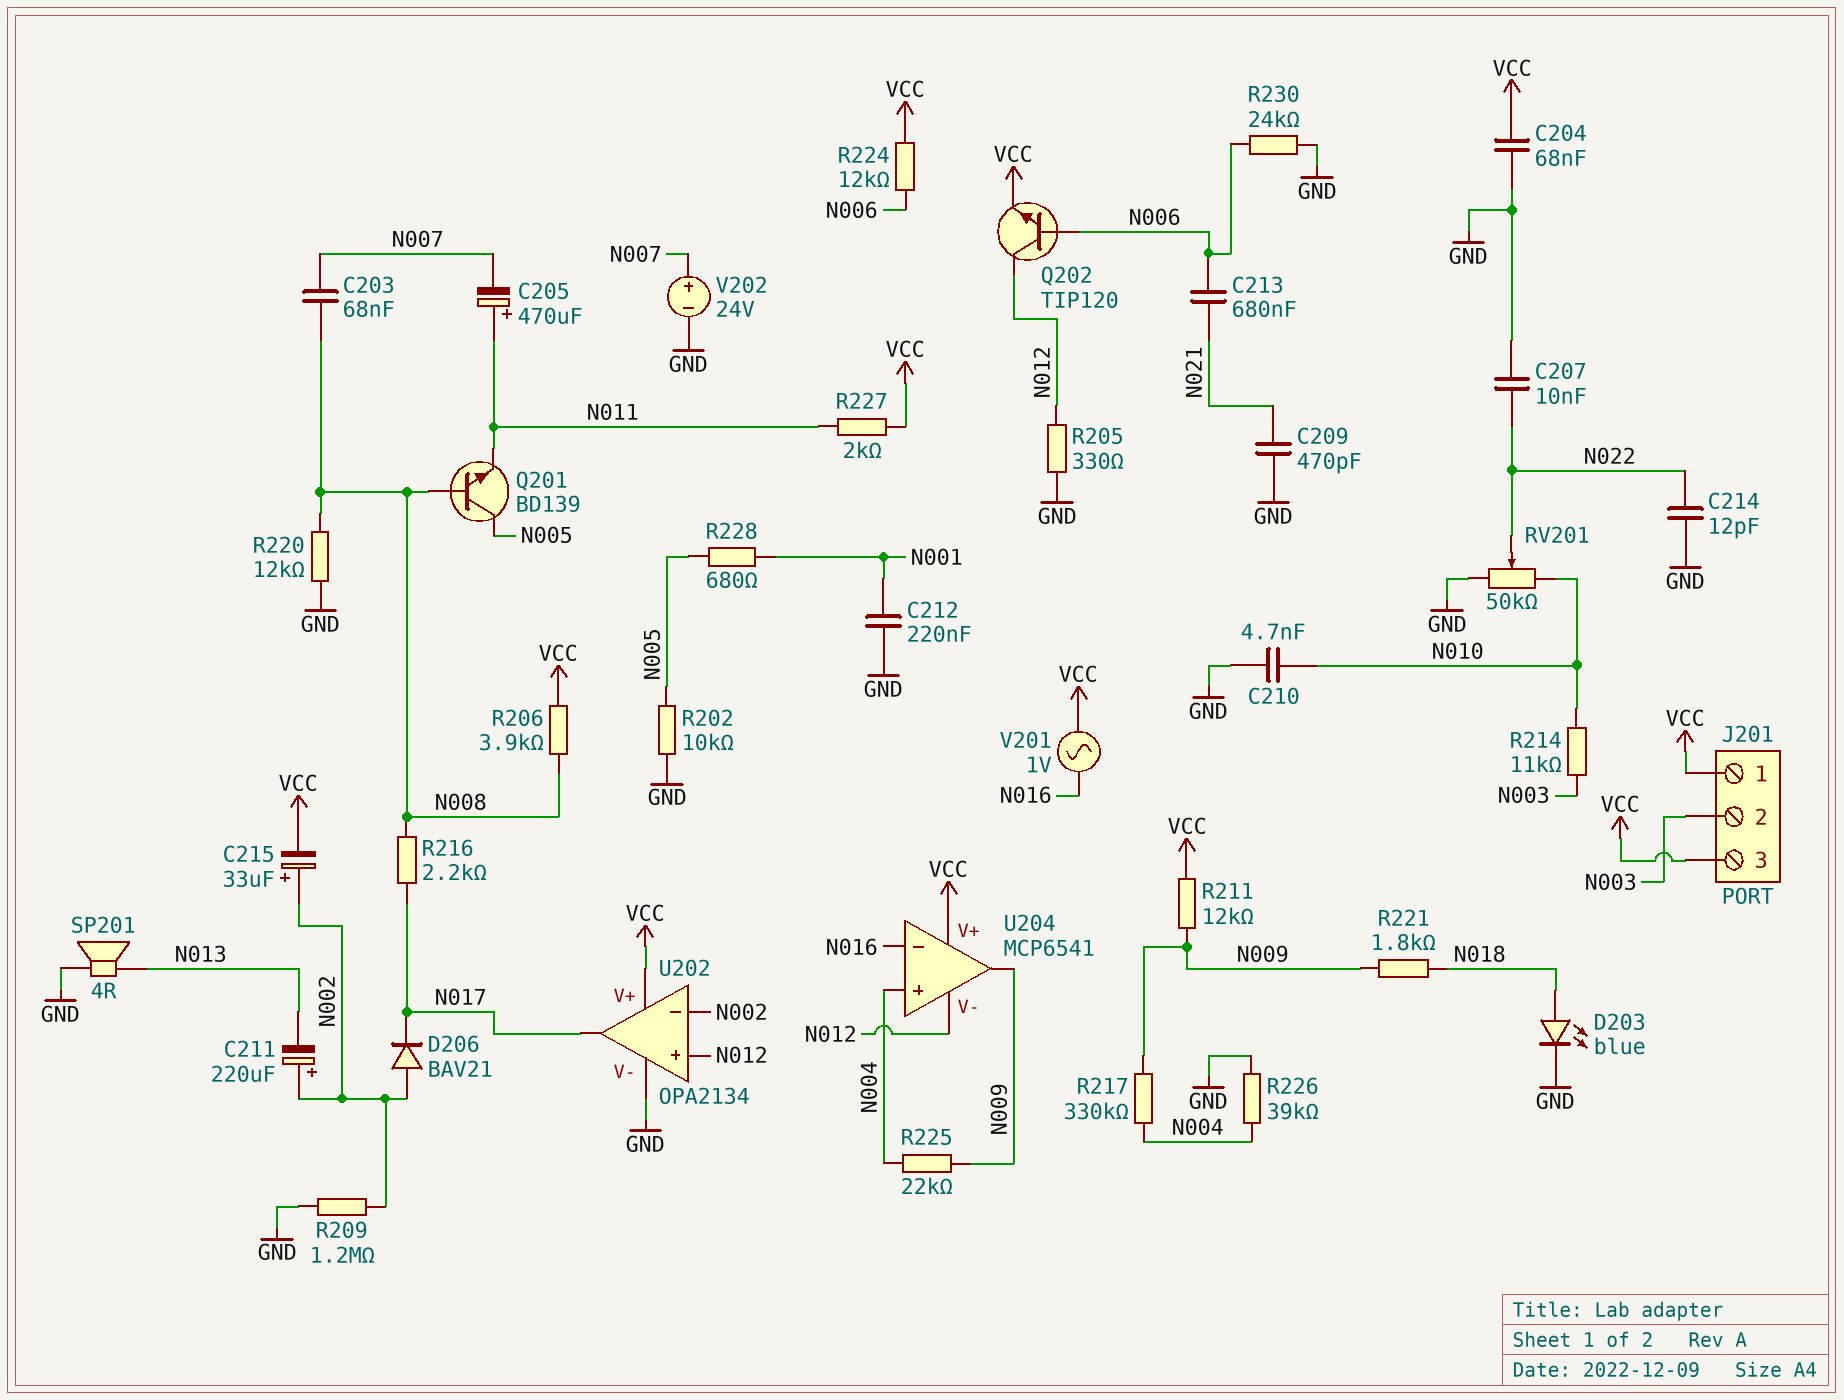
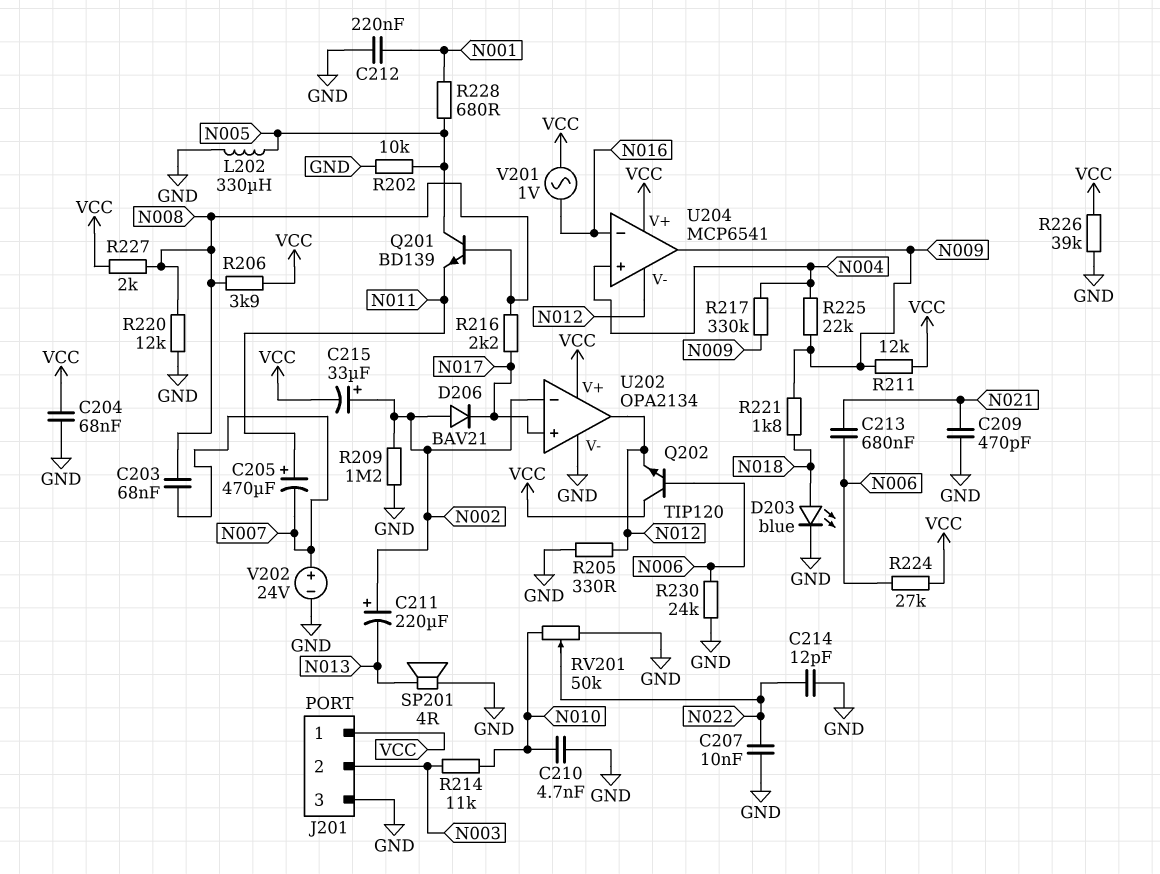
J201 pin 3: VCC -> GND
L202: none -> 330uH (GND, N005)
Q202: NPN TIP120 (B N006, C N012, E VCC) -> NPN TIP120 (B N006, C VCC, E N012)
R224: 12k (N006, VCC) -> 27k (N006, VCC)
R226: 39k (GND, N004) -> 39k (GND, VCC)
R227: 2k (N011, VCC) -> 2k (N008, VCC)
U202 pin in+: N012 -> N017
U202 pin out: N017 -> N012

